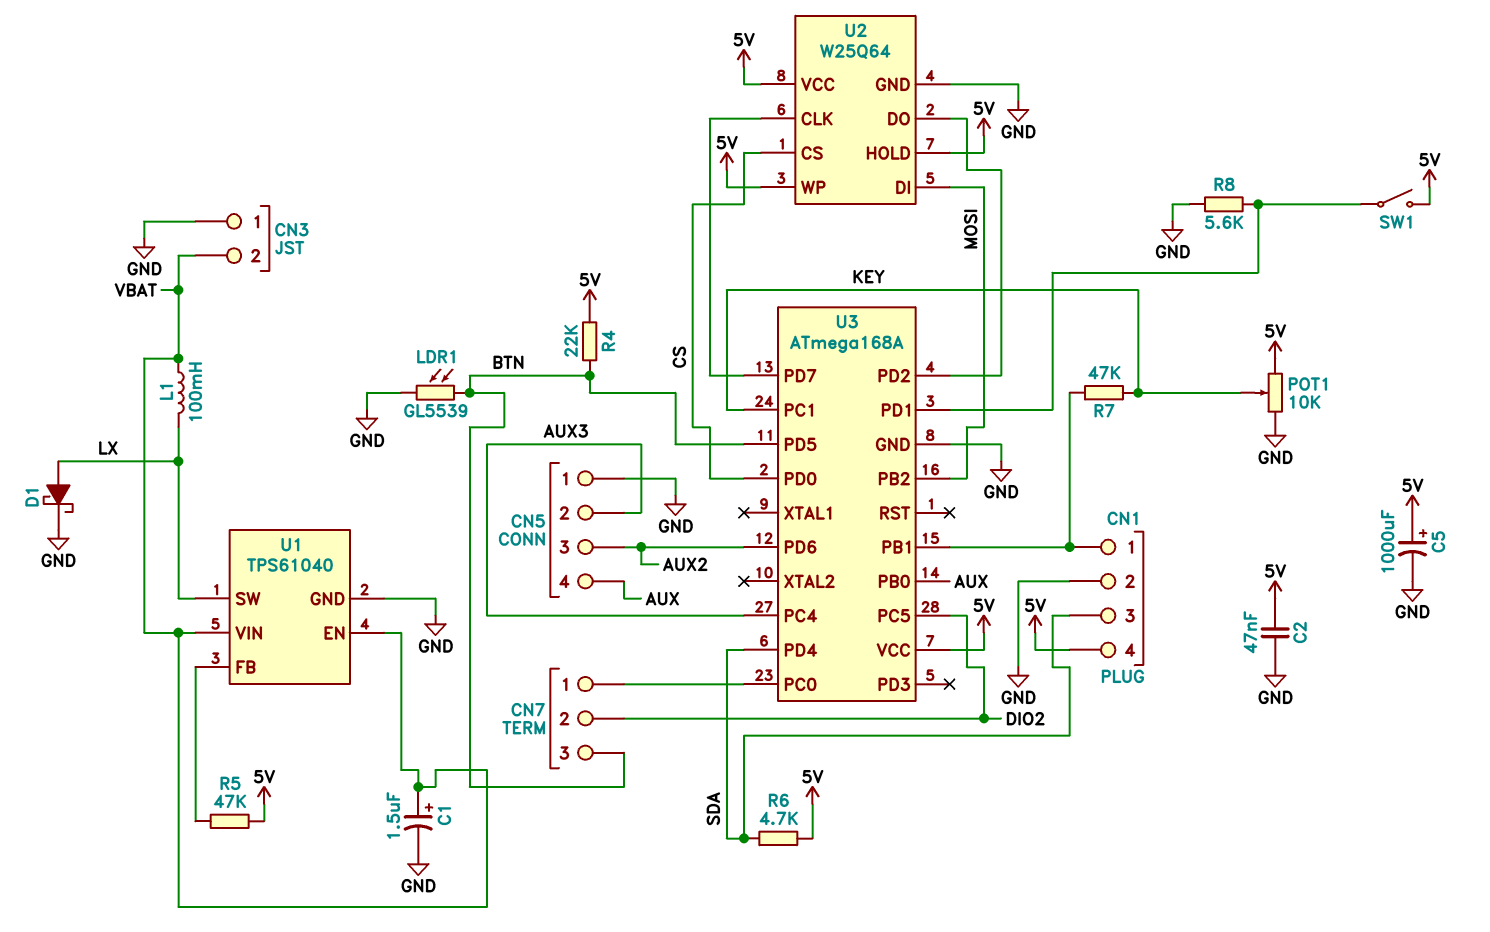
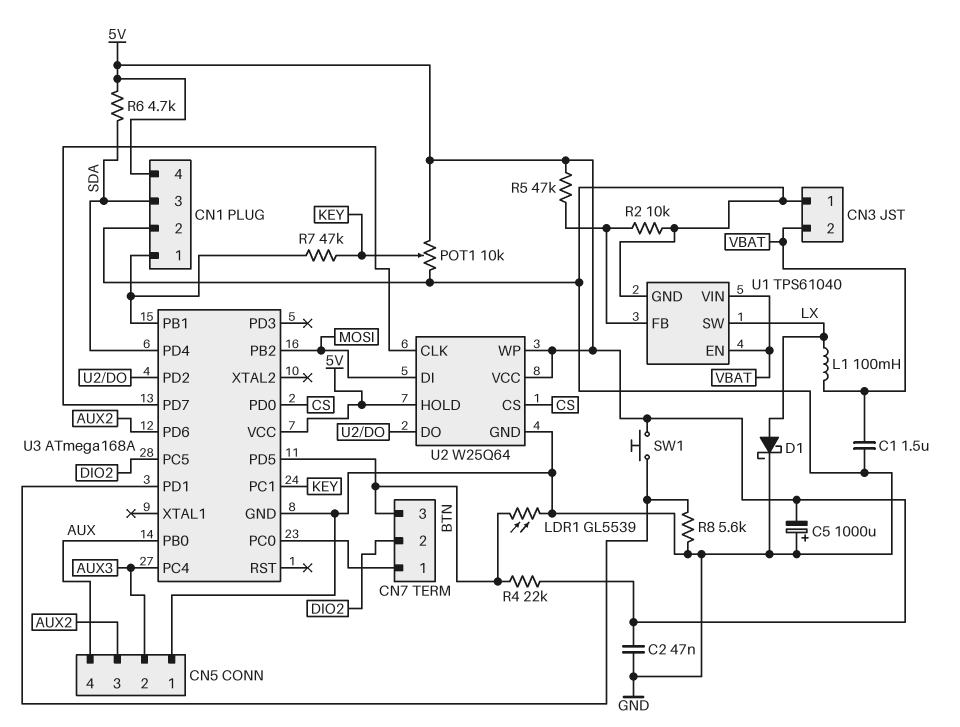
C1: 1.5uF (plus VBAT, minus GND) -> 1.5uF (GND, VBAT)
C5: 1000uF (plus 5V, minus GND) -> 1000uF (plus GND, minus 5V)
R2: none -> 10k (GND, U1/FB)
SW1: switch (5V, U3/PD1) -> button (5V, U3/PD1)

